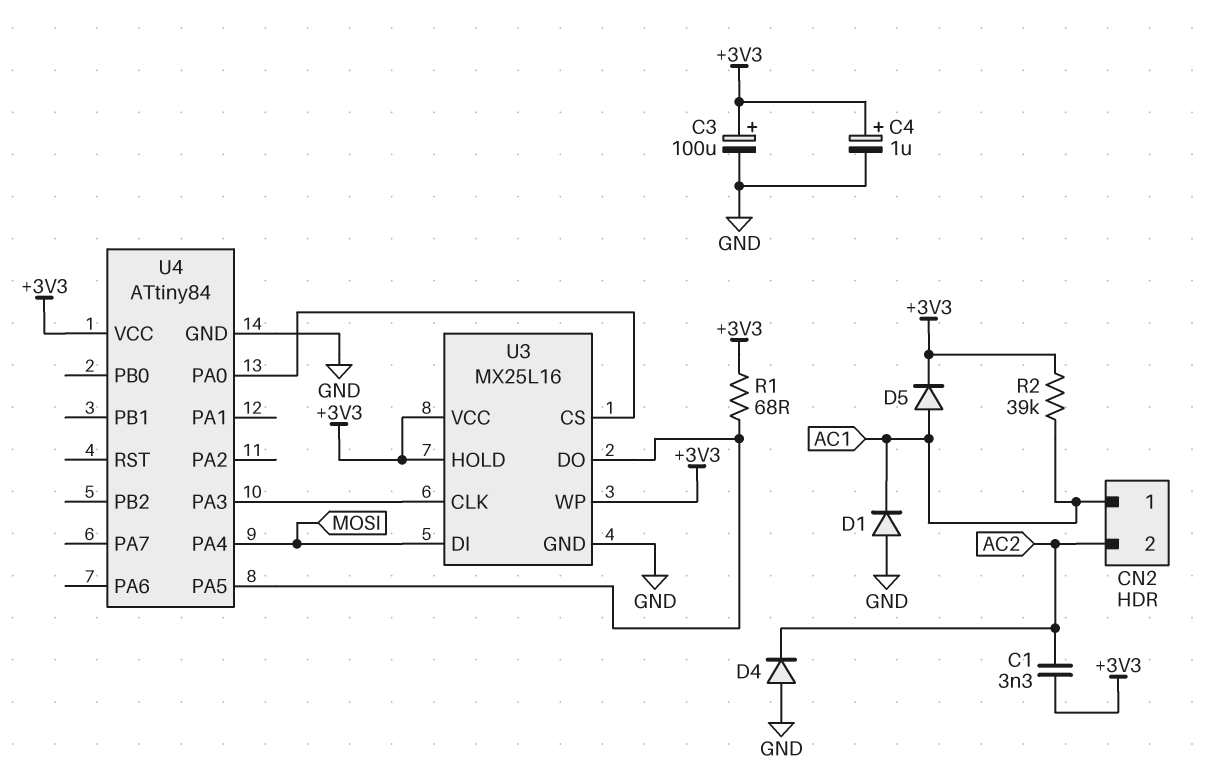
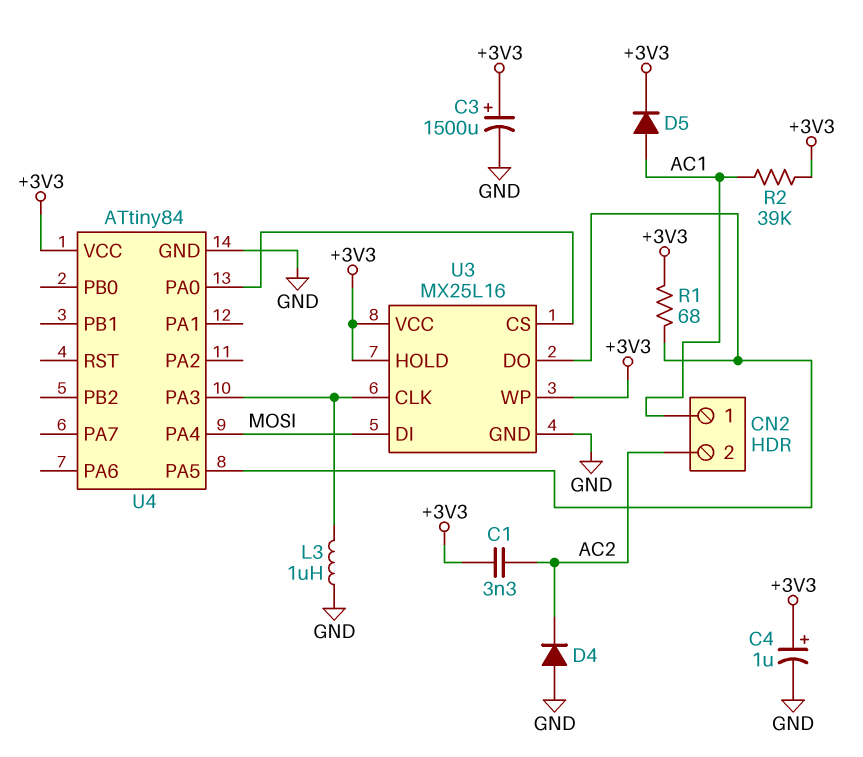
C3: 100uF (plus +3V3, minus GND) -> 1500uF (plus +3V3, minus GND)
D1: diode (A GND, K AC1) -> none
L3: none -> 1uH (GND, U3/CLK)

